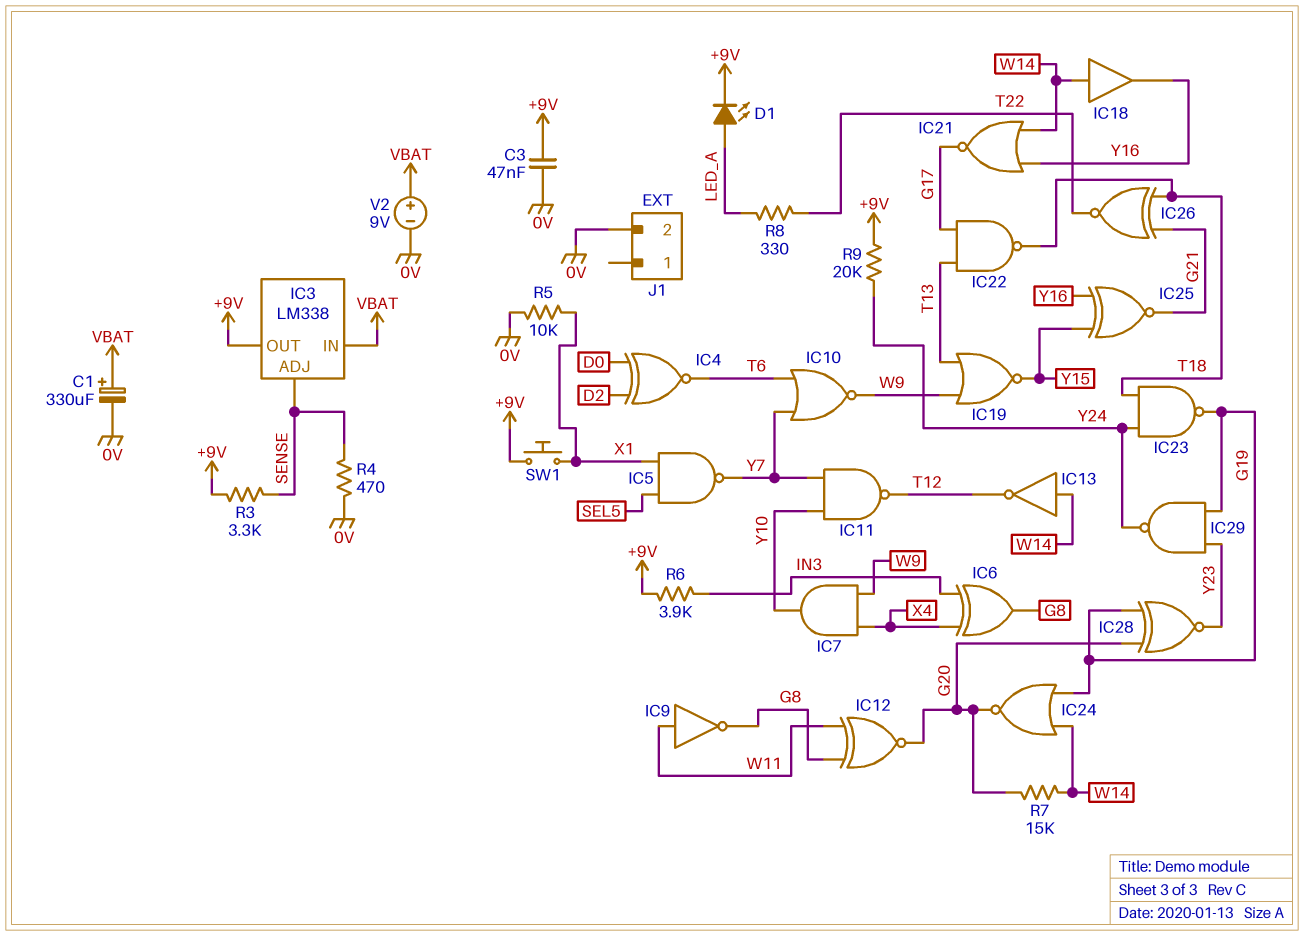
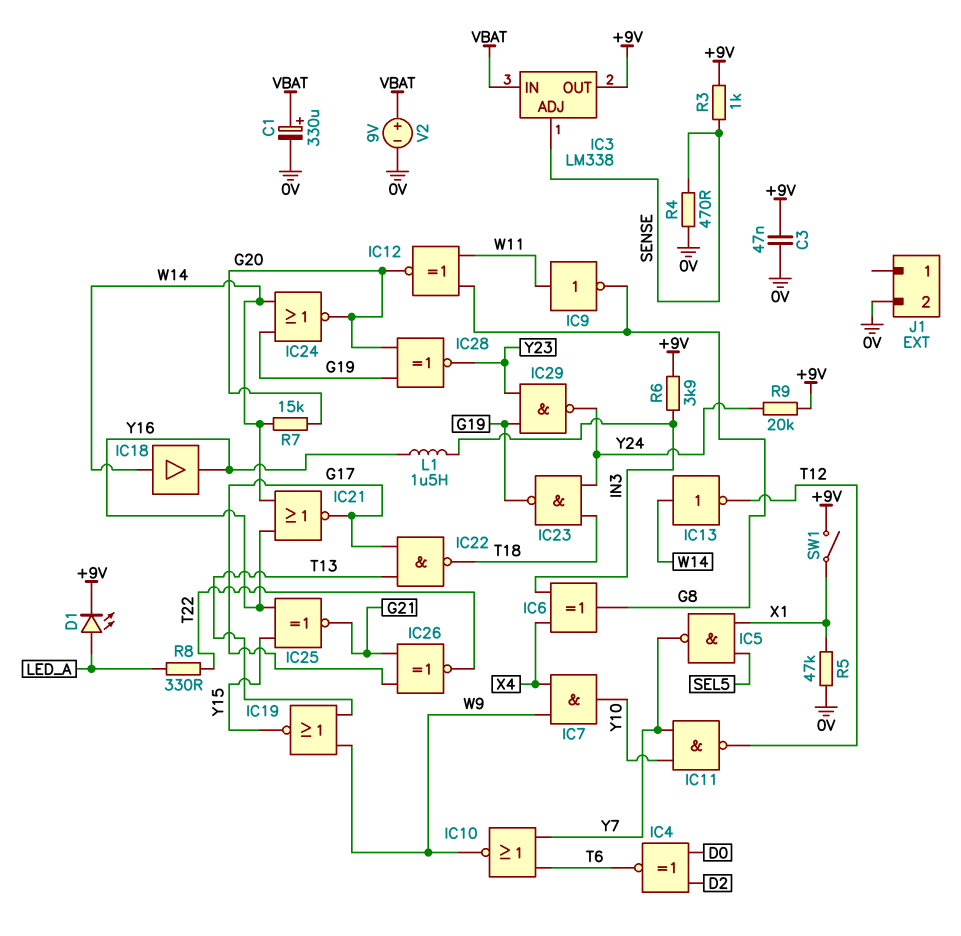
IC26: XNOR (in G21, in T18, out T22) -> XNOR (in G17, in G21, out T22)
L1: none -> 1.5uH (IN3, Y16)
R3: 3.3k (+9V, SENSE) -> 1k (+9V, SENSE)
R5: 10k (0V, X1) -> 47k (0V, X1)
SW1: button (+9V, X1) -> switch (+9V, X1)

